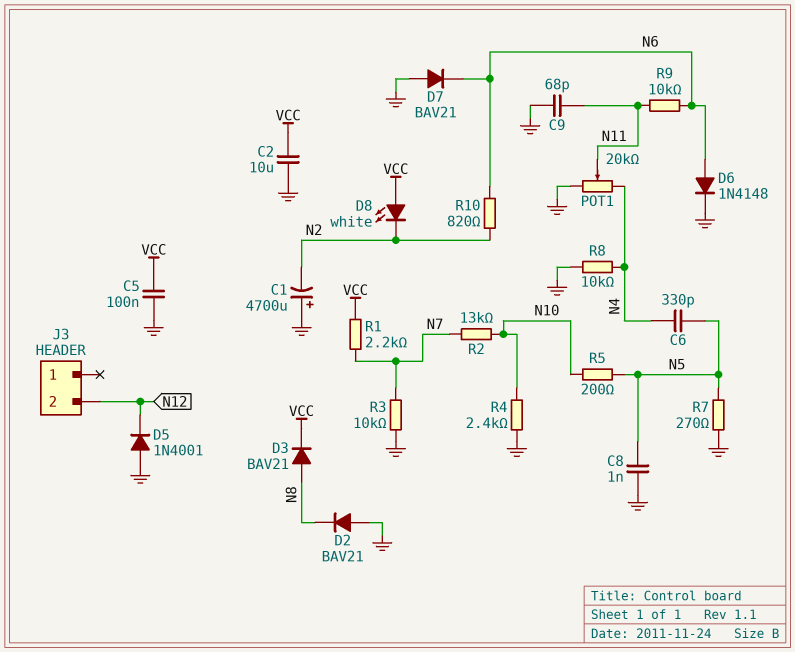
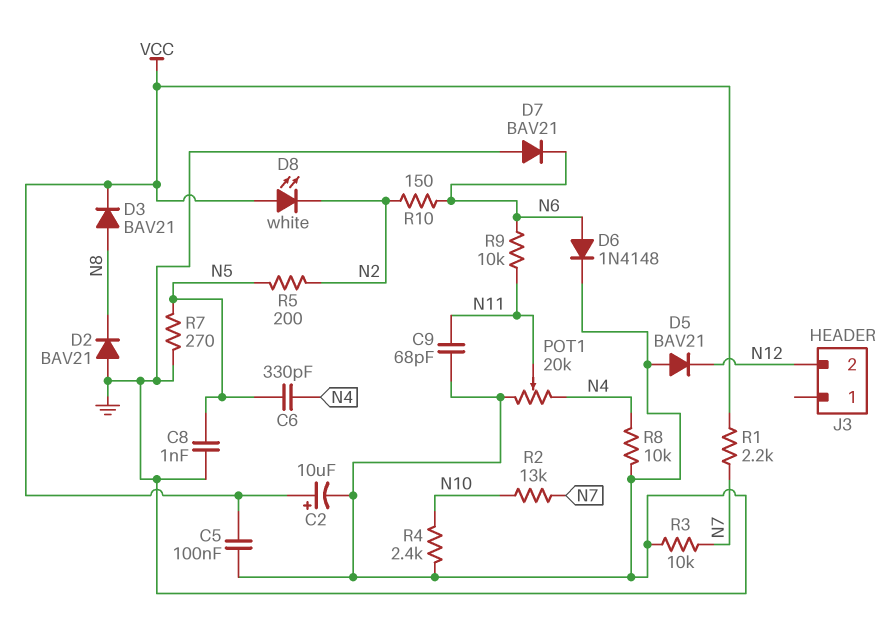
C1: 4700uF (plus GND, minus N2) -> none
C2: 10uF (GND, VCC) -> 10uF (plus VCC, minus GND)
D5: diode 1N4001 (A GND, K N12) -> diode BAV21 (A GND, K N12)
R5: 200 (N5, N10) -> 200 (N2, N5)
R10: 820 (N2, N6) -> 150 (N2, N6)

